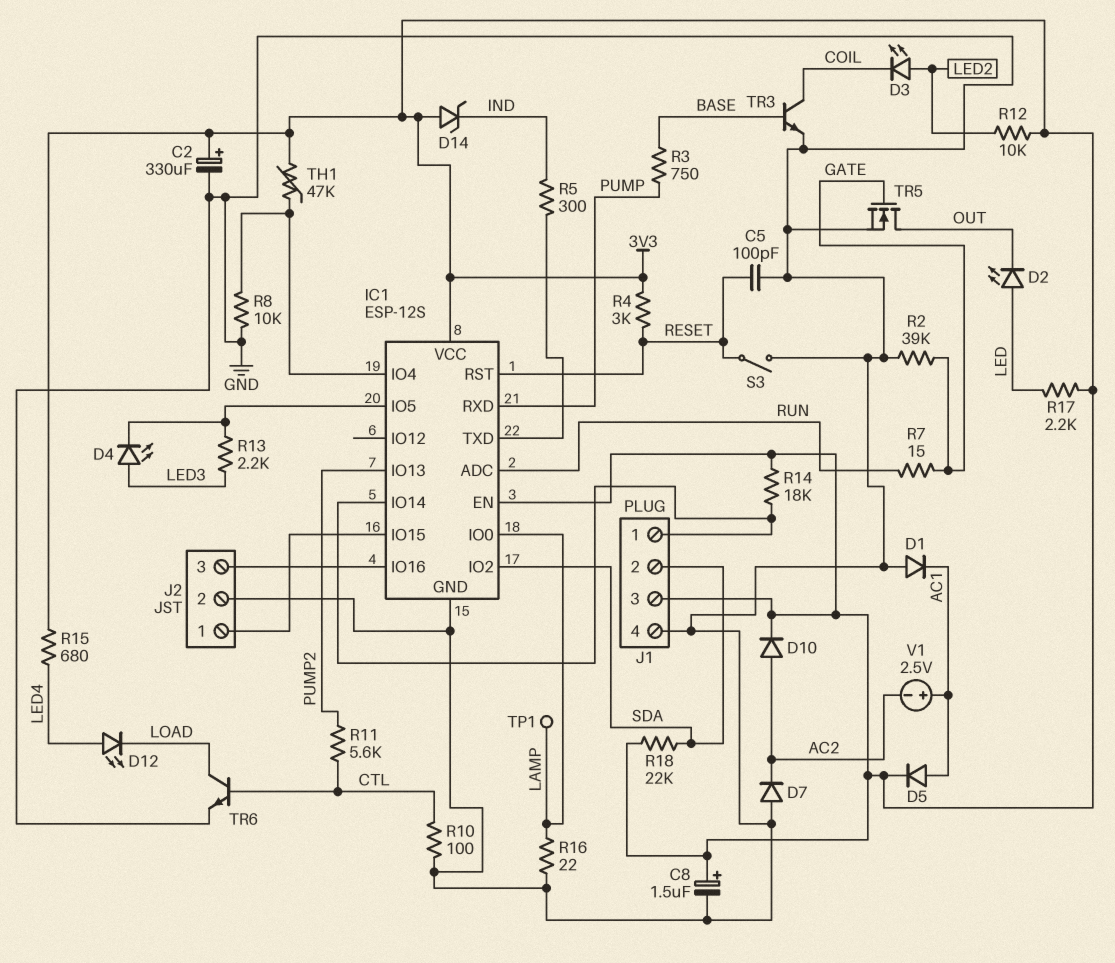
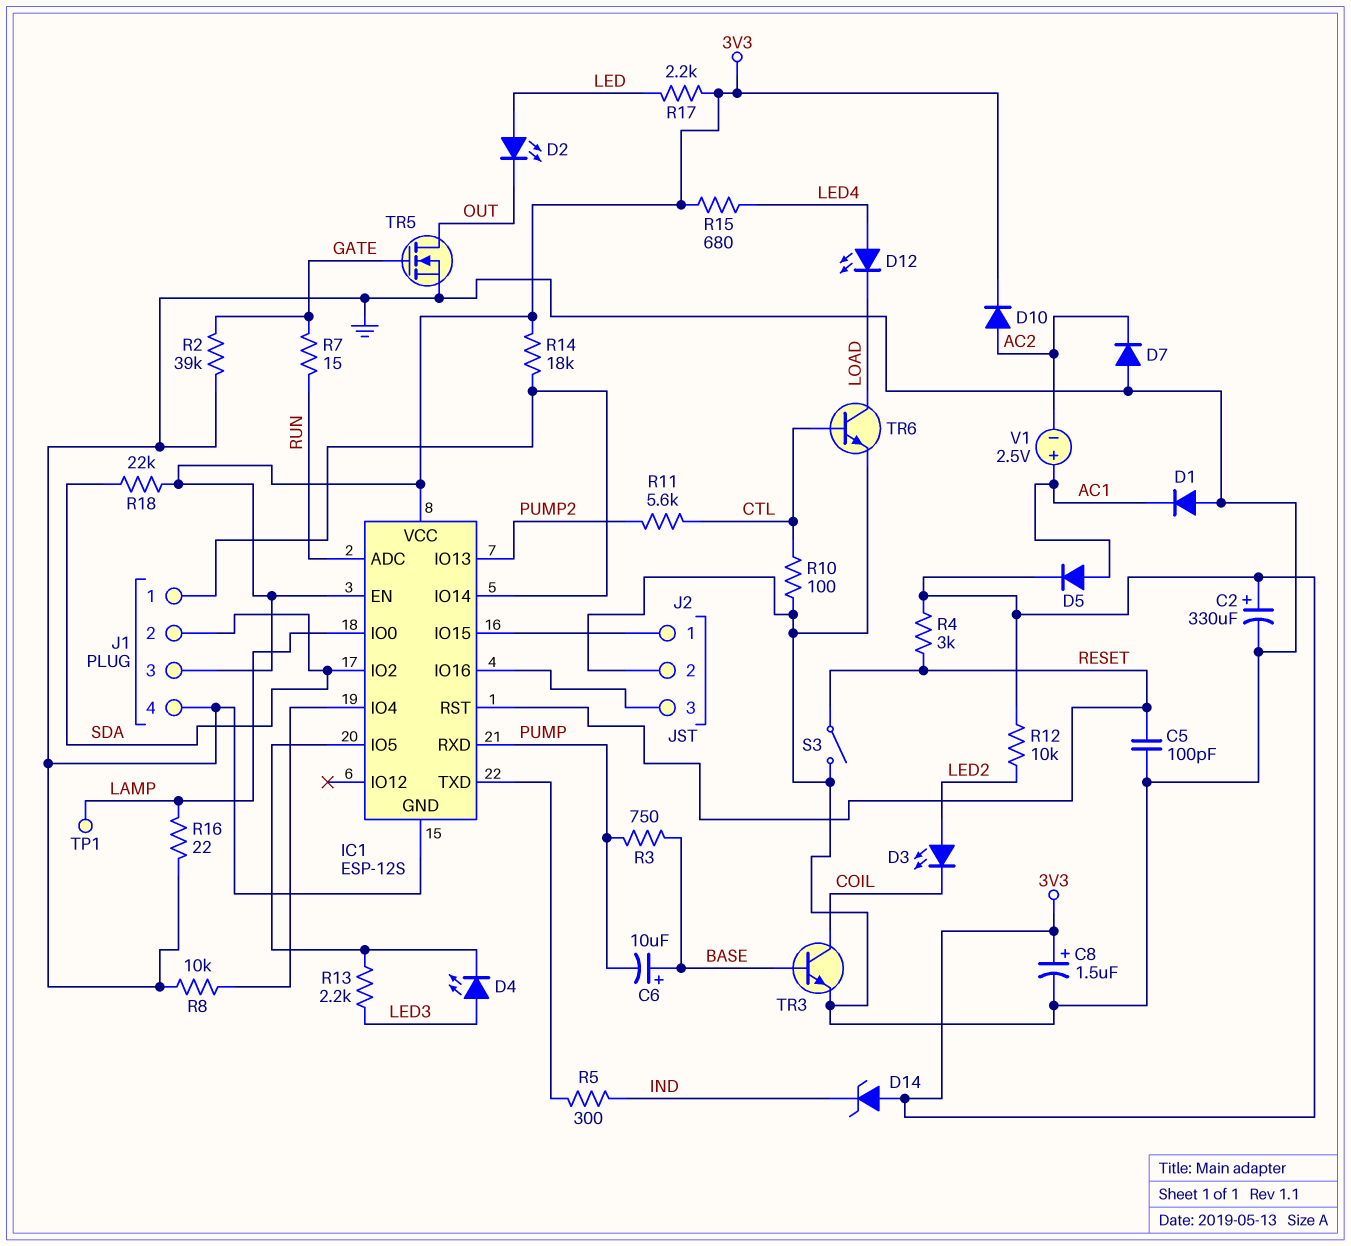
C6: none -> 10uF (plus BASE, minus PUMP)
TH1: 47k (3V3, IC1/IO4) -> none

